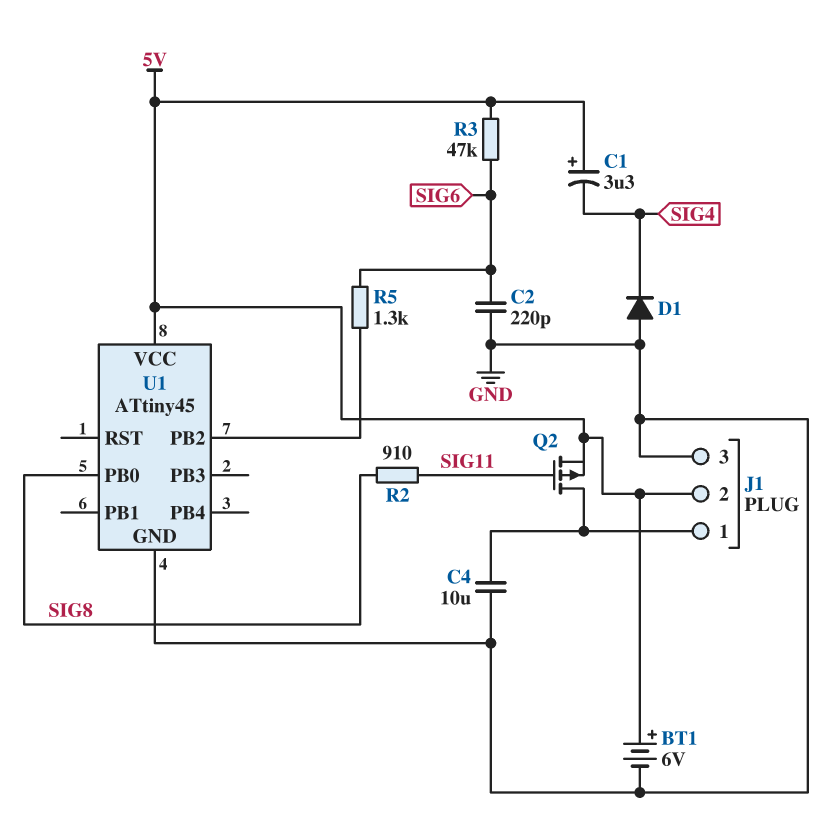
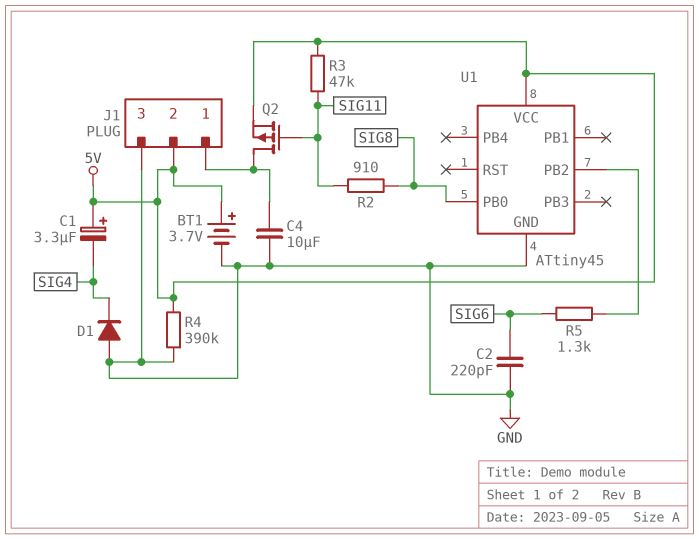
BT1: 6V (plus 5V, minus GND) -> 3.7V (plus 5V, minus GND)
R3: 47k (5V, SIG6) -> 47k (5V, SIG11)
R4: none -> 390k (5V, GND)

